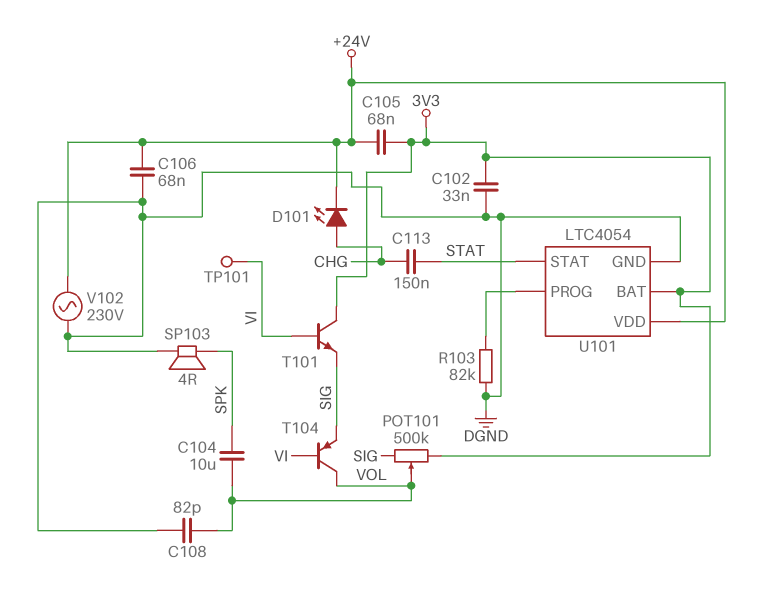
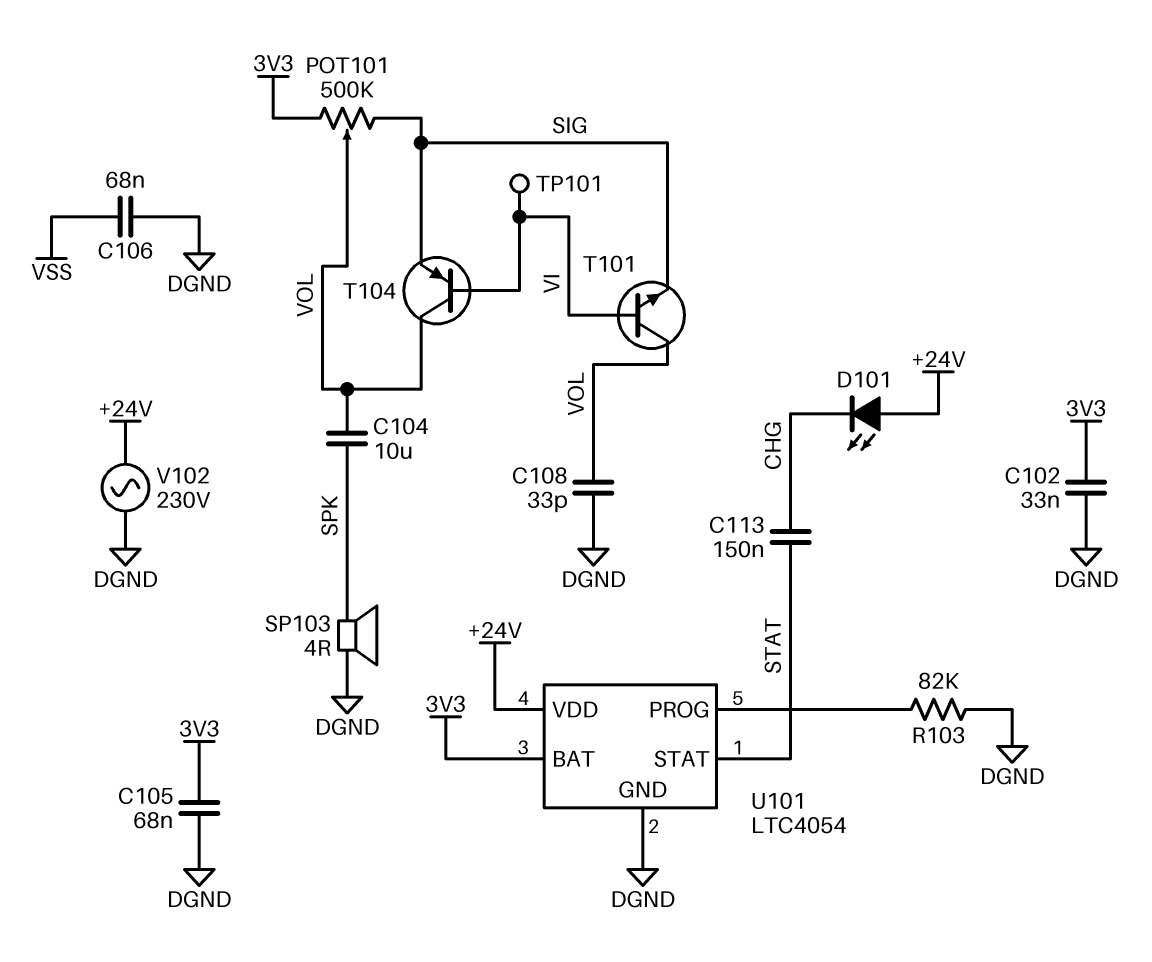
C105: 68nF (+24V, 3V3) -> 68nF (3V3, DGND)
C106: 68nF (+24V, DGND) -> 68nF (DGND, VSS)
C108: 82pF (DGND, VOL) -> 33pF (DGND, VOL)
D101: LED (A CHG, K +24V) -> LED (A +24V, K CHG)
T101: NPN (B VI, C 3V3, E SIG) -> NPN (B VI, C VOL, E SIG)

